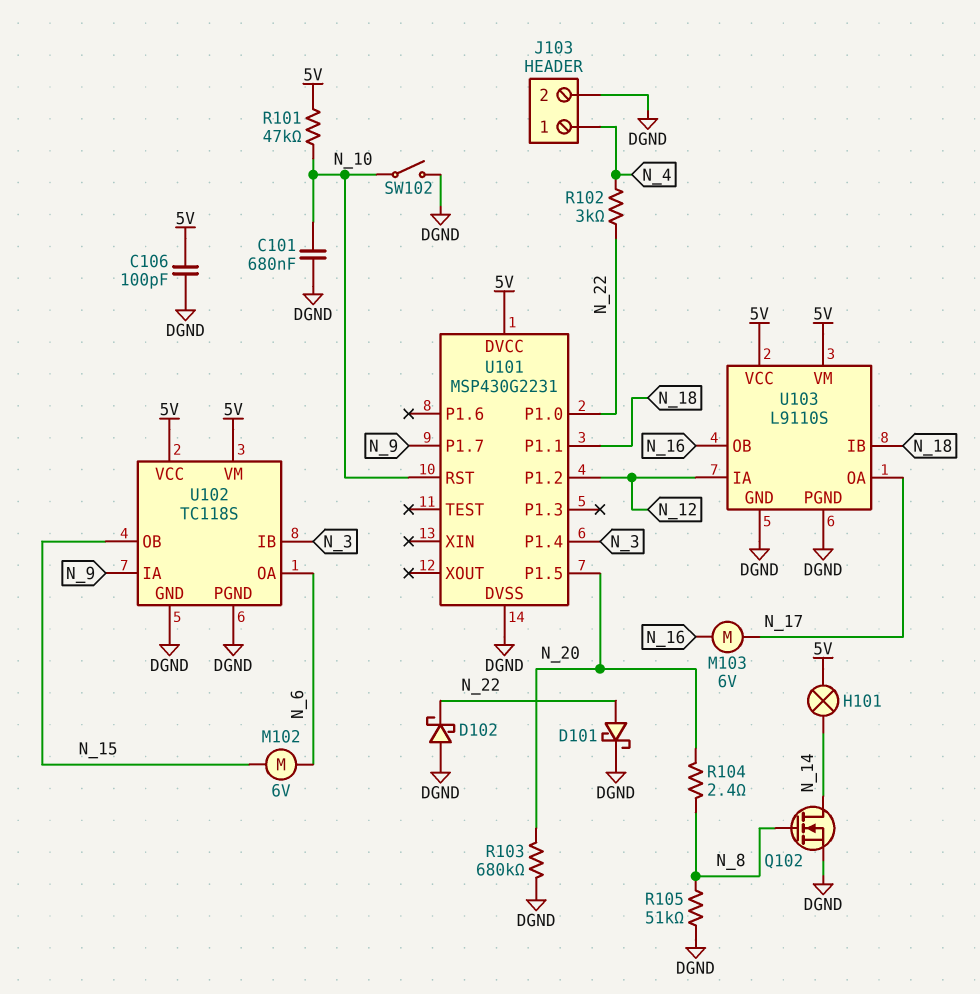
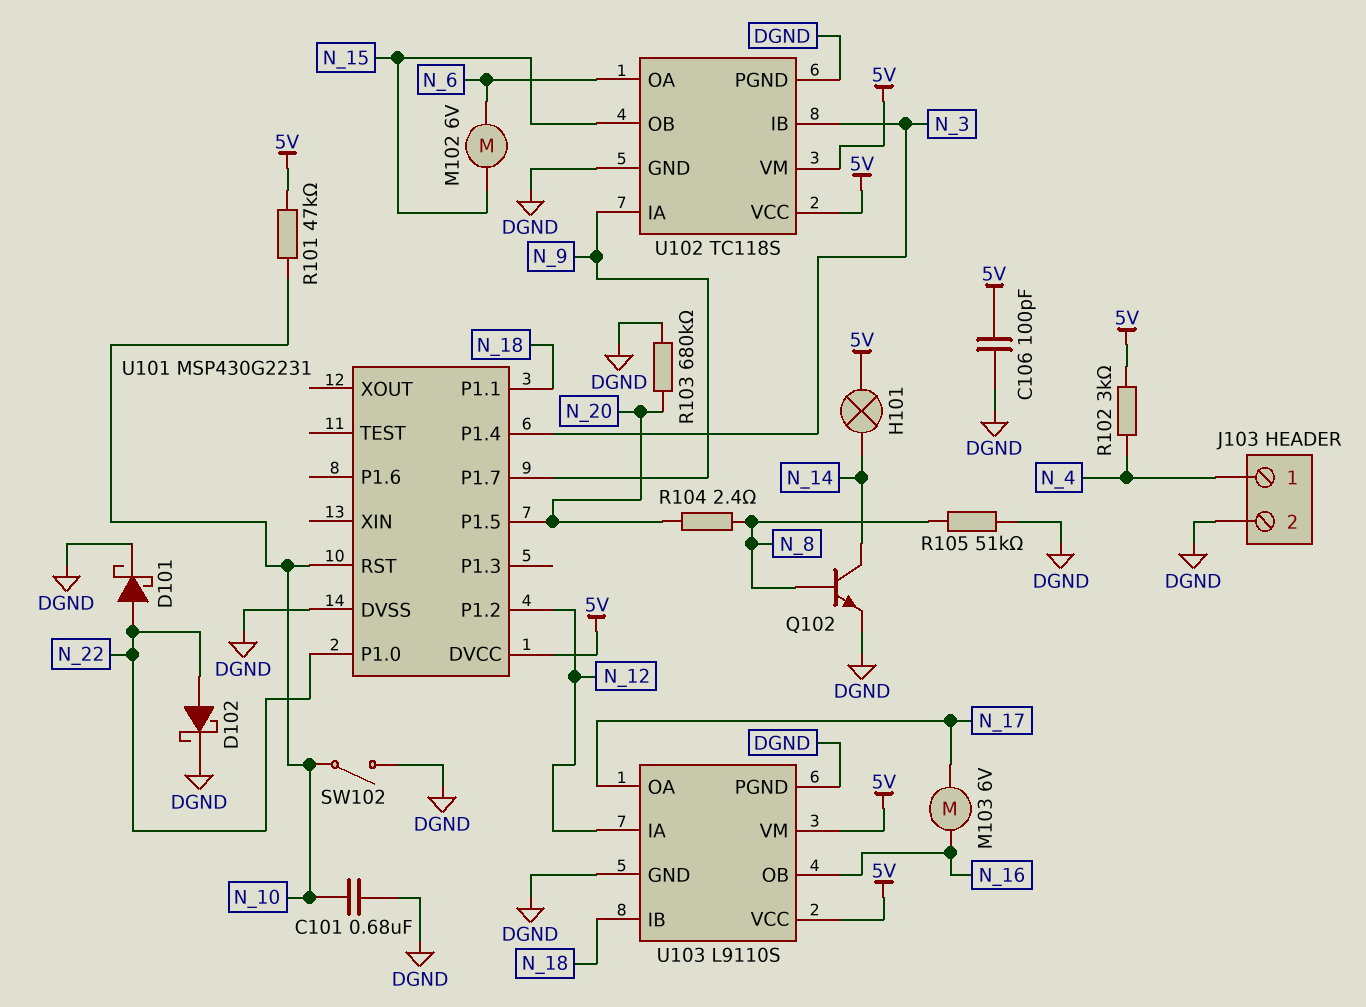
D102: schottky (A DGND, K N_22) -> schottky (A N_22, K DGND)
Q102: NMOS (G N_8, D N_14, S DGND) -> NPN (B N_8, C N_14, E DGND)
R102: 3k (N_4, N_22) -> 3k (5V, N_4)

